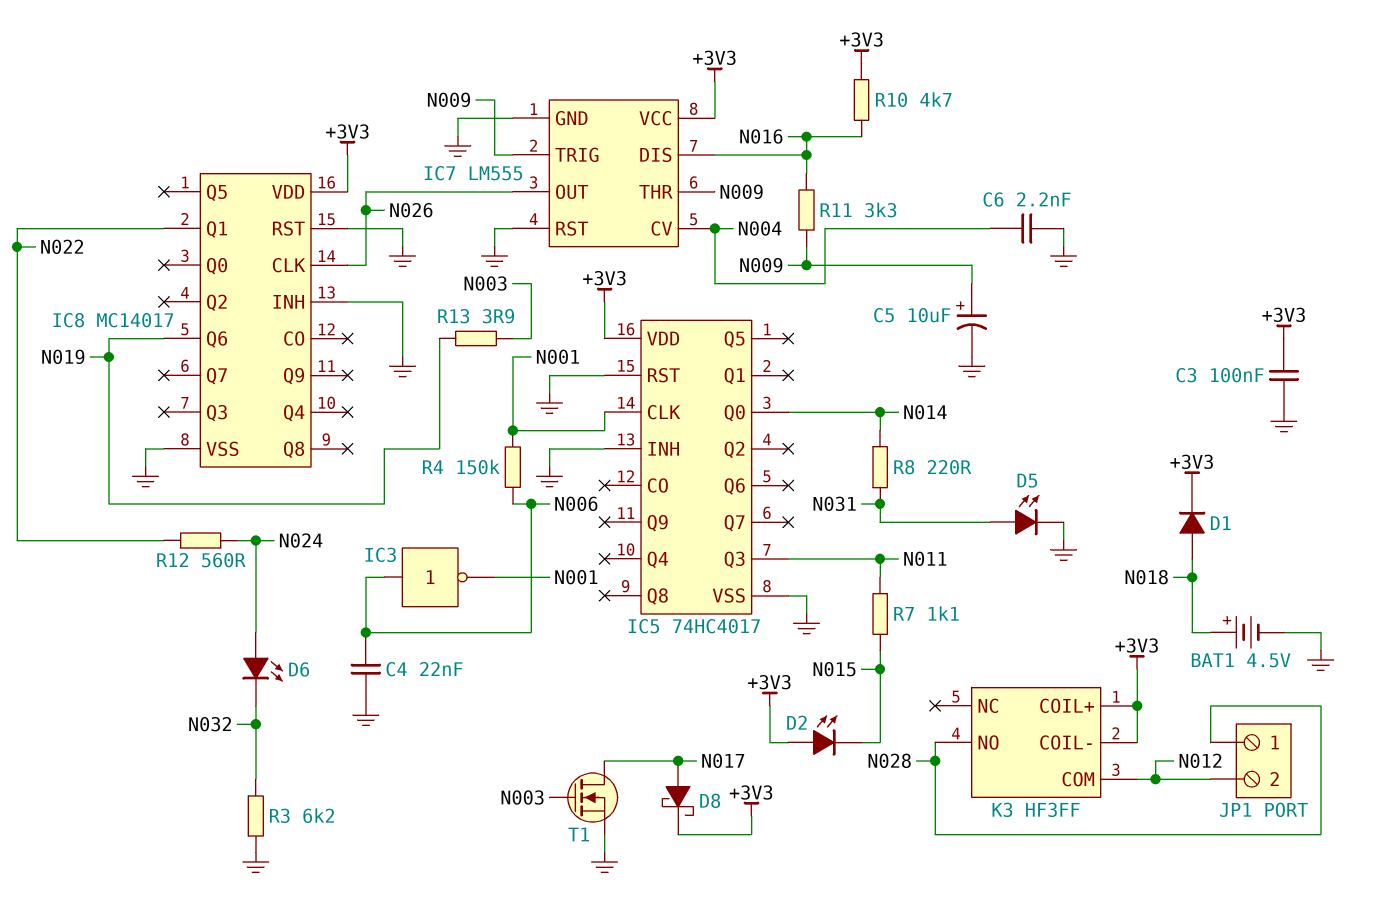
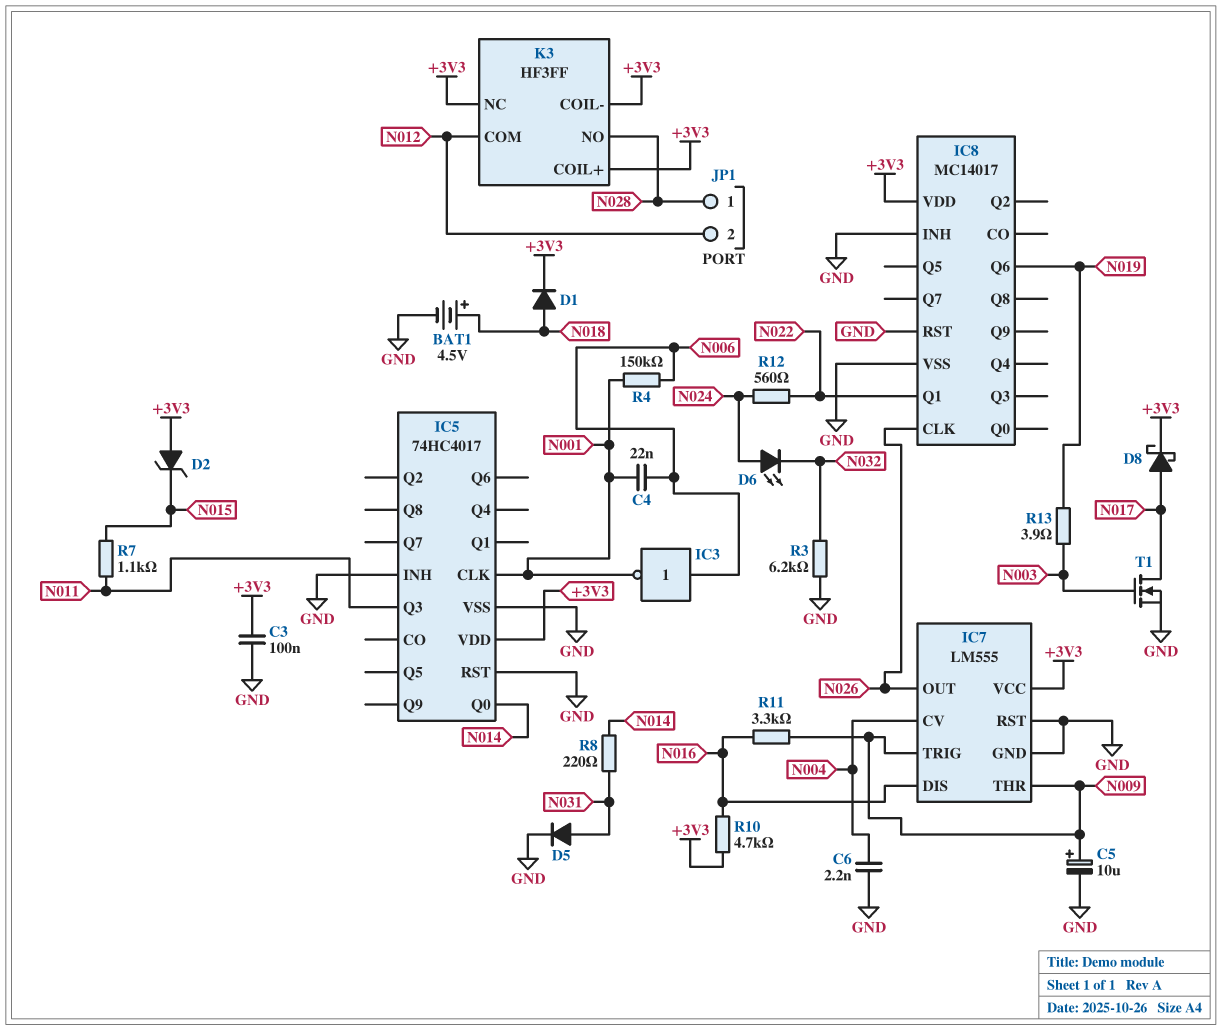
C4: 22nF (GND, N006) -> 22nF (N001, N006)
D2: LED (A +3V3, K N015) -> zener (A +3V3, K N015)
D5: LED (A N031, K GND) -> diode (A N031, K GND)
K3 pin NC: none -> +3V3

